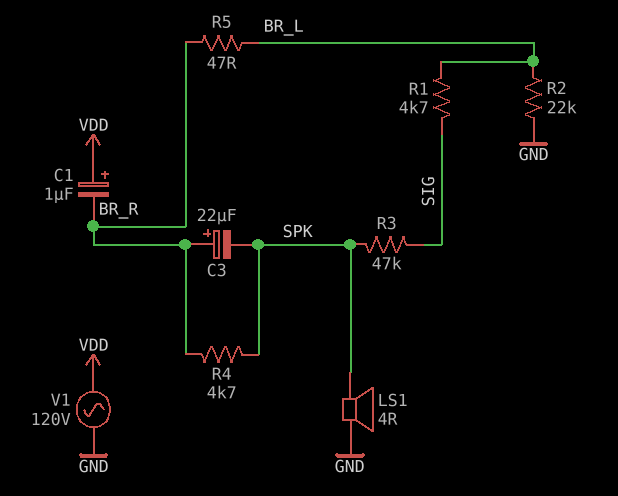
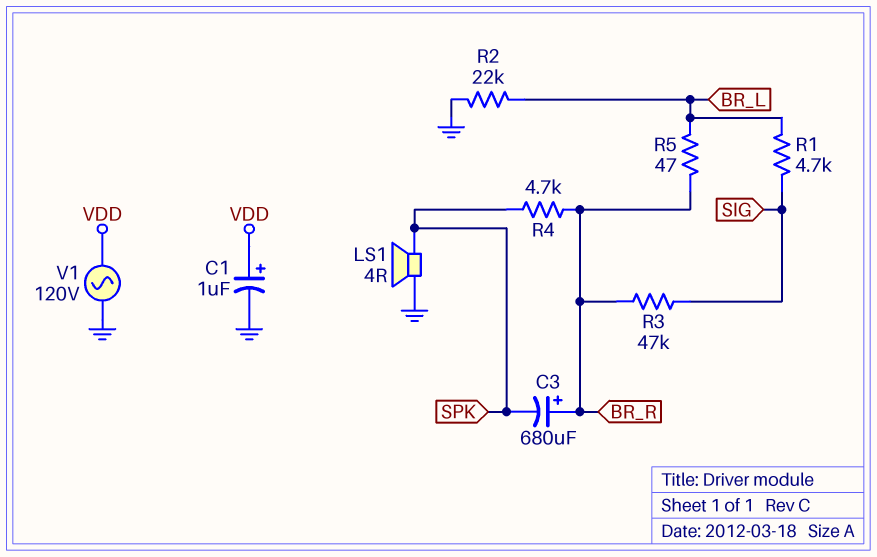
C1: 1uF (plus VDD, minus BR_R) -> 1uF (plus VDD, minus GND)
C3: 22uF (plus BR_R, minus SPK) -> 680uF (plus BR_R, minus SPK)
R3: 47k (SIG, SPK) -> 47k (BR_R, SIG)

